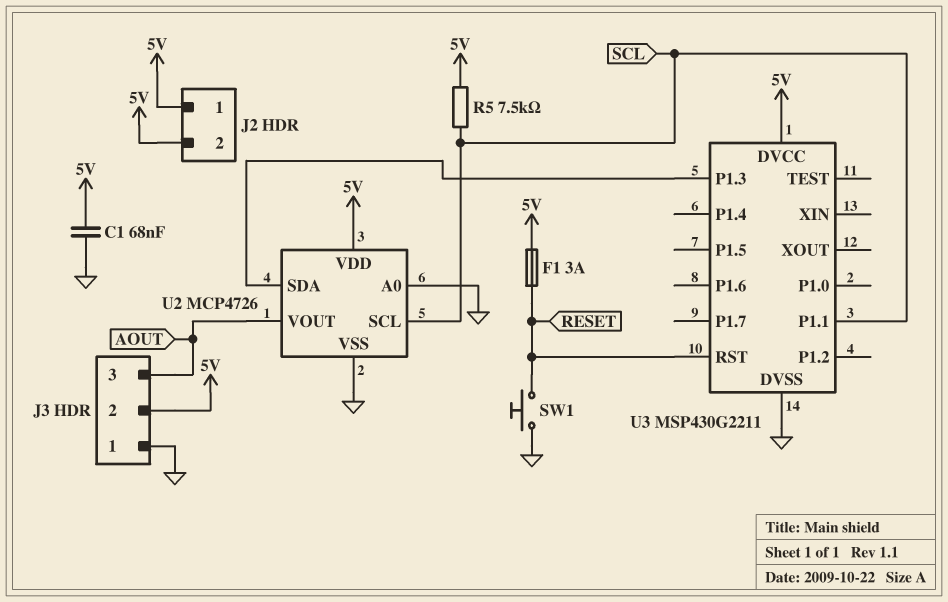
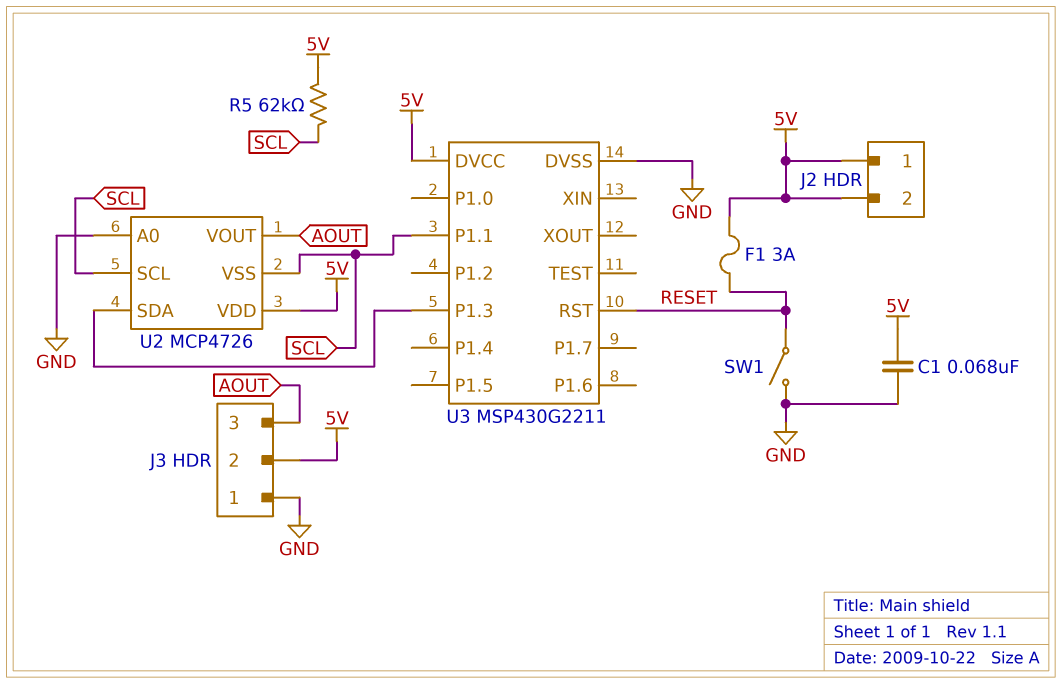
R5: 7.5k (5V, SCL) -> 62k (5V, SCL)
SW1: button (GND, RESET) -> switch (GND, RESET)
U2 pin VSS: GND -> SCL

